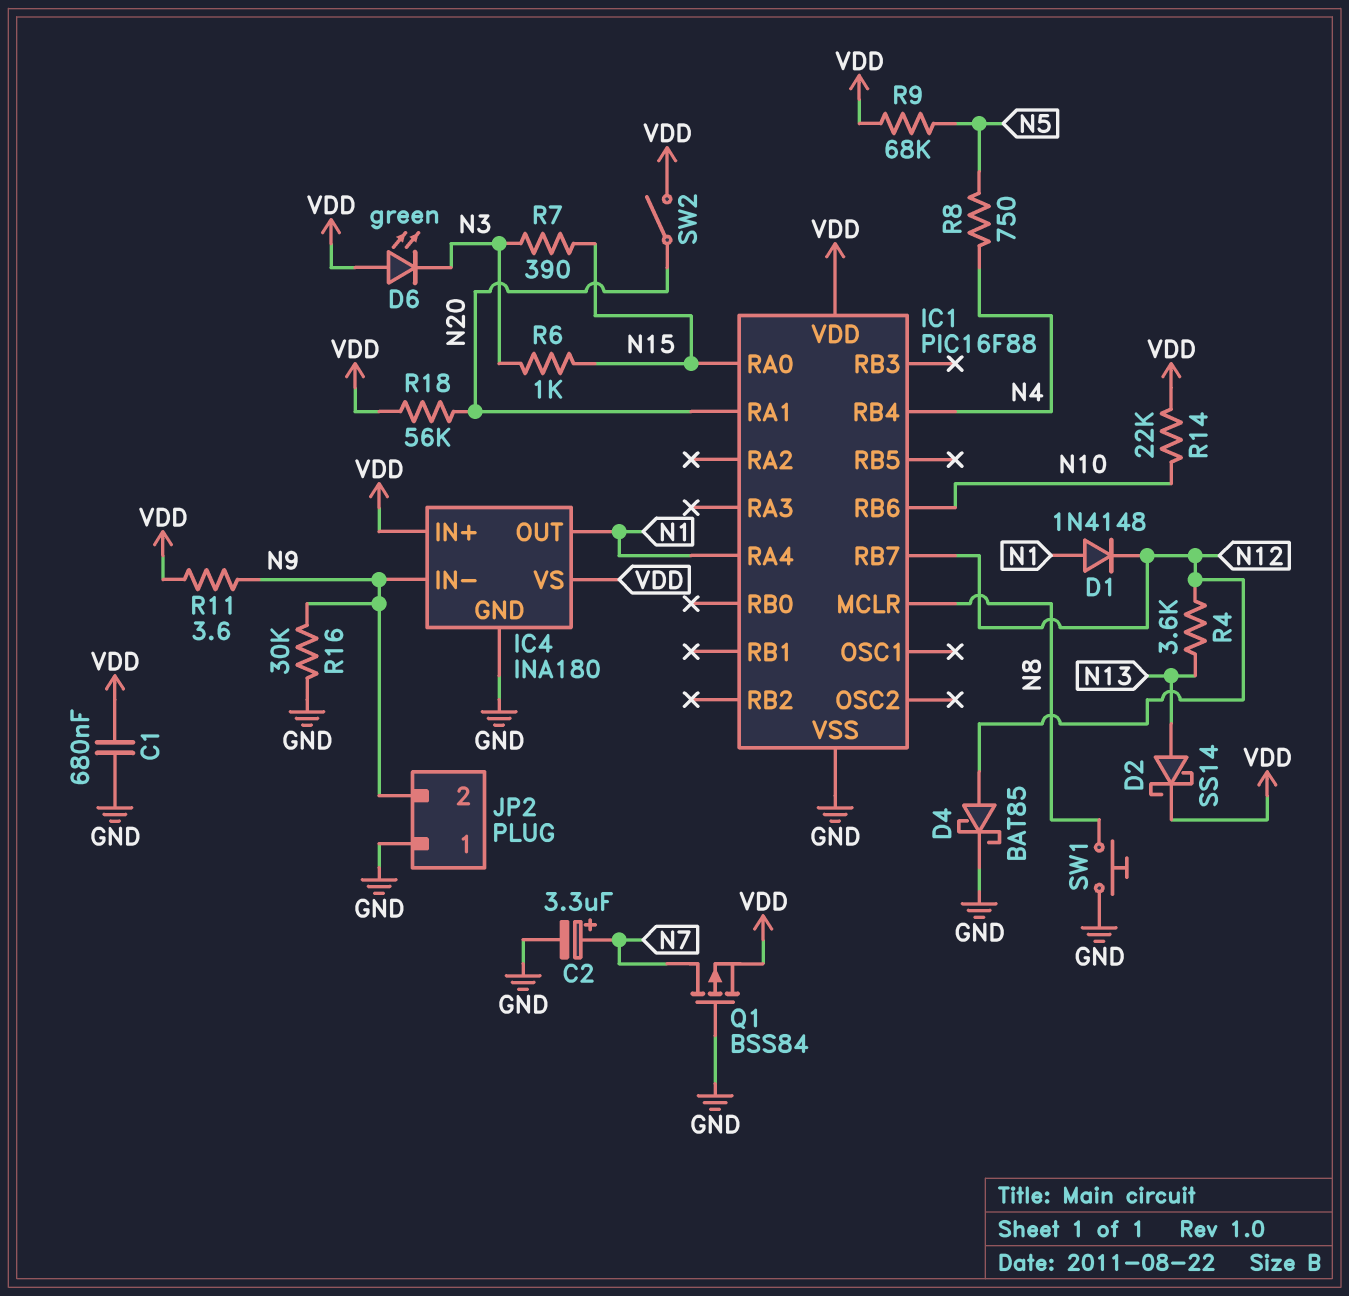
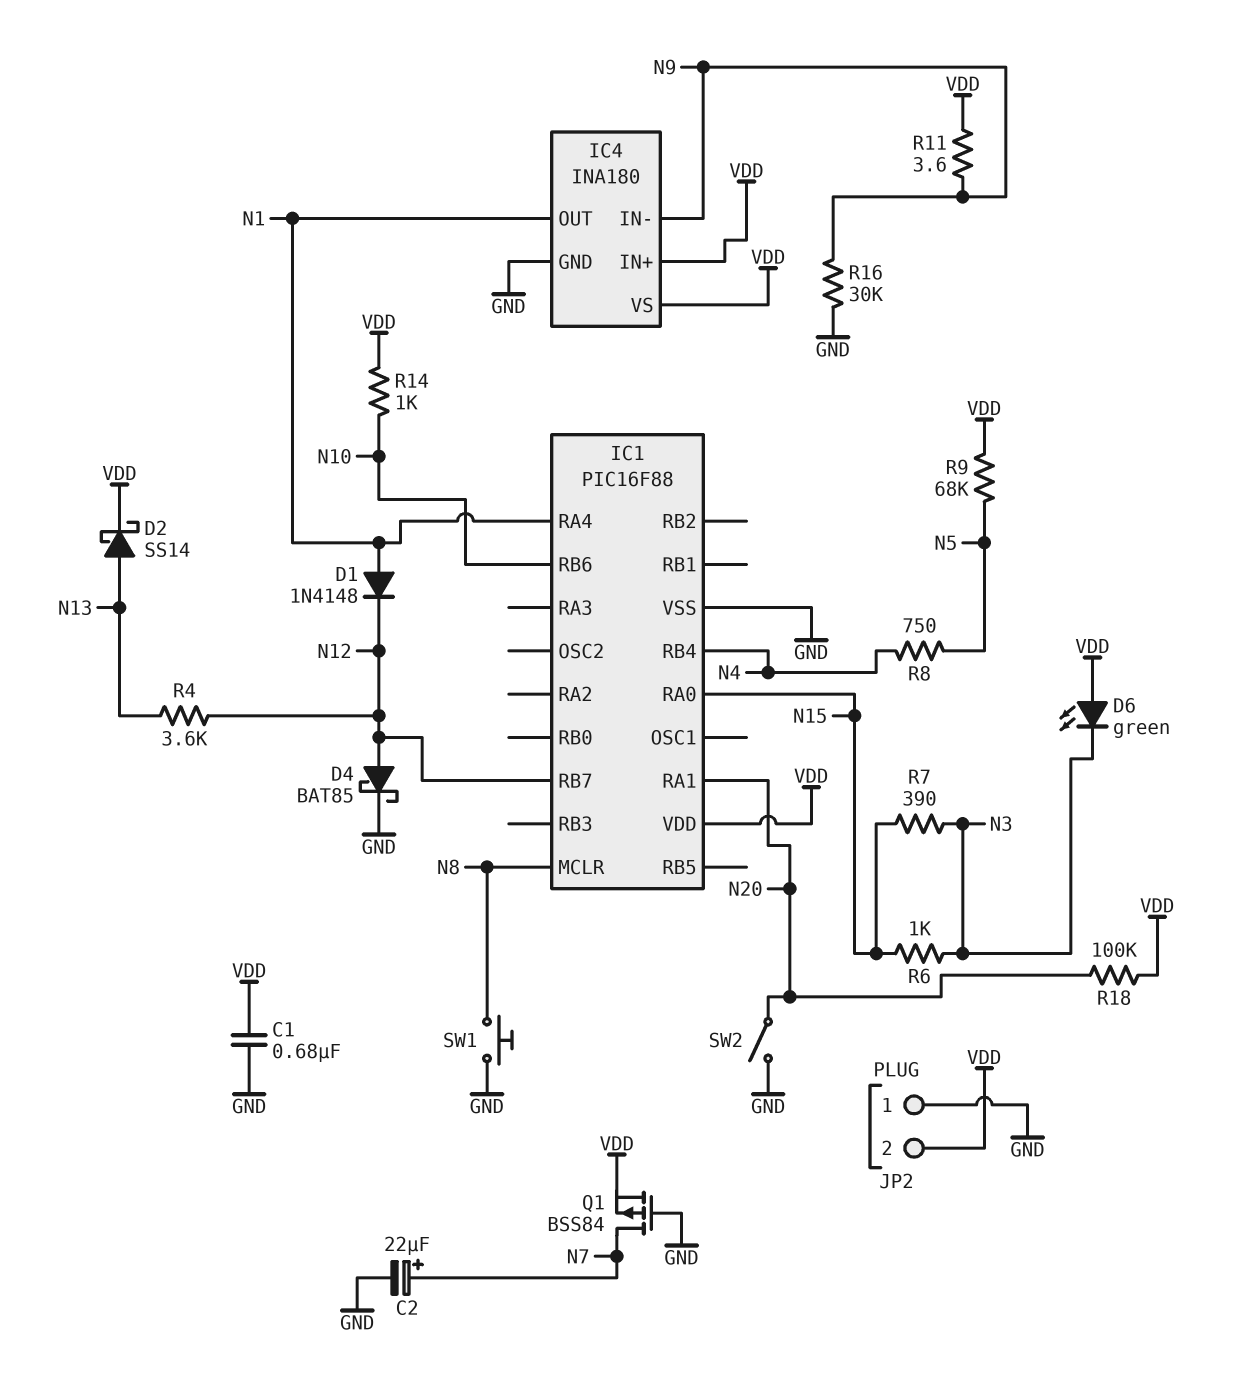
C2: 3.3uF (plus N7, minus GND) -> 22uF (plus N7, minus GND)
JP2 pin 2: N9 -> VDD
R14: 22k (N10, VDD) -> 1k (N10, VDD)
R18: 56k (N20, VDD) -> 100k (N20, VDD)
SW2: switch (N20, VDD) -> switch (GND, N20)

